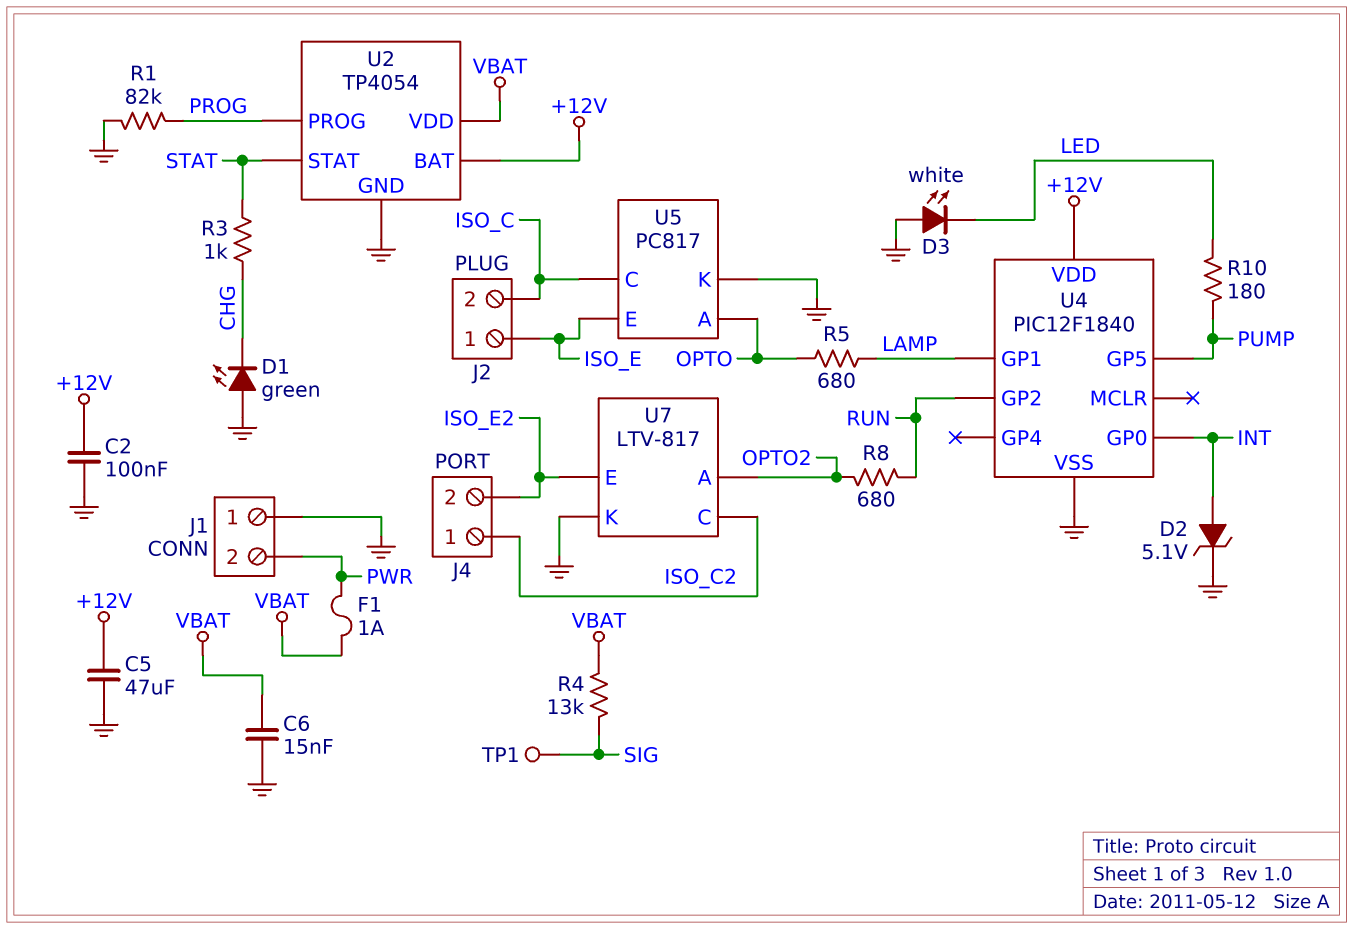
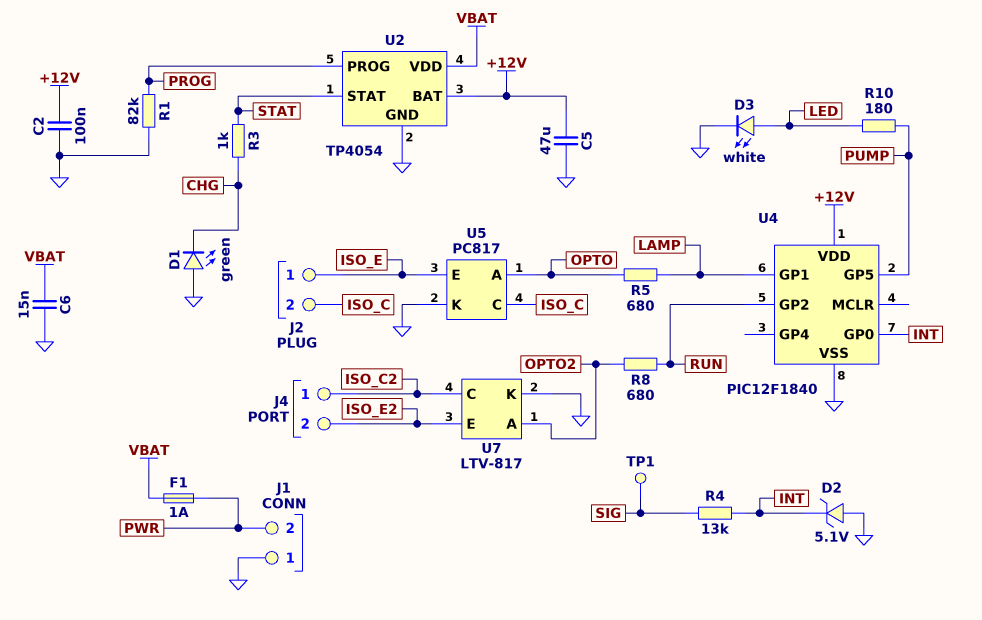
D2: zener 5.1V (A INT, K GND) -> zener 5.1V (A GND, K INT)
D3: LED white (A GND, K LED) -> LED white (A LED, K GND)
R4: 13k (SIG, VBAT) -> 13k (INT, SIG)

